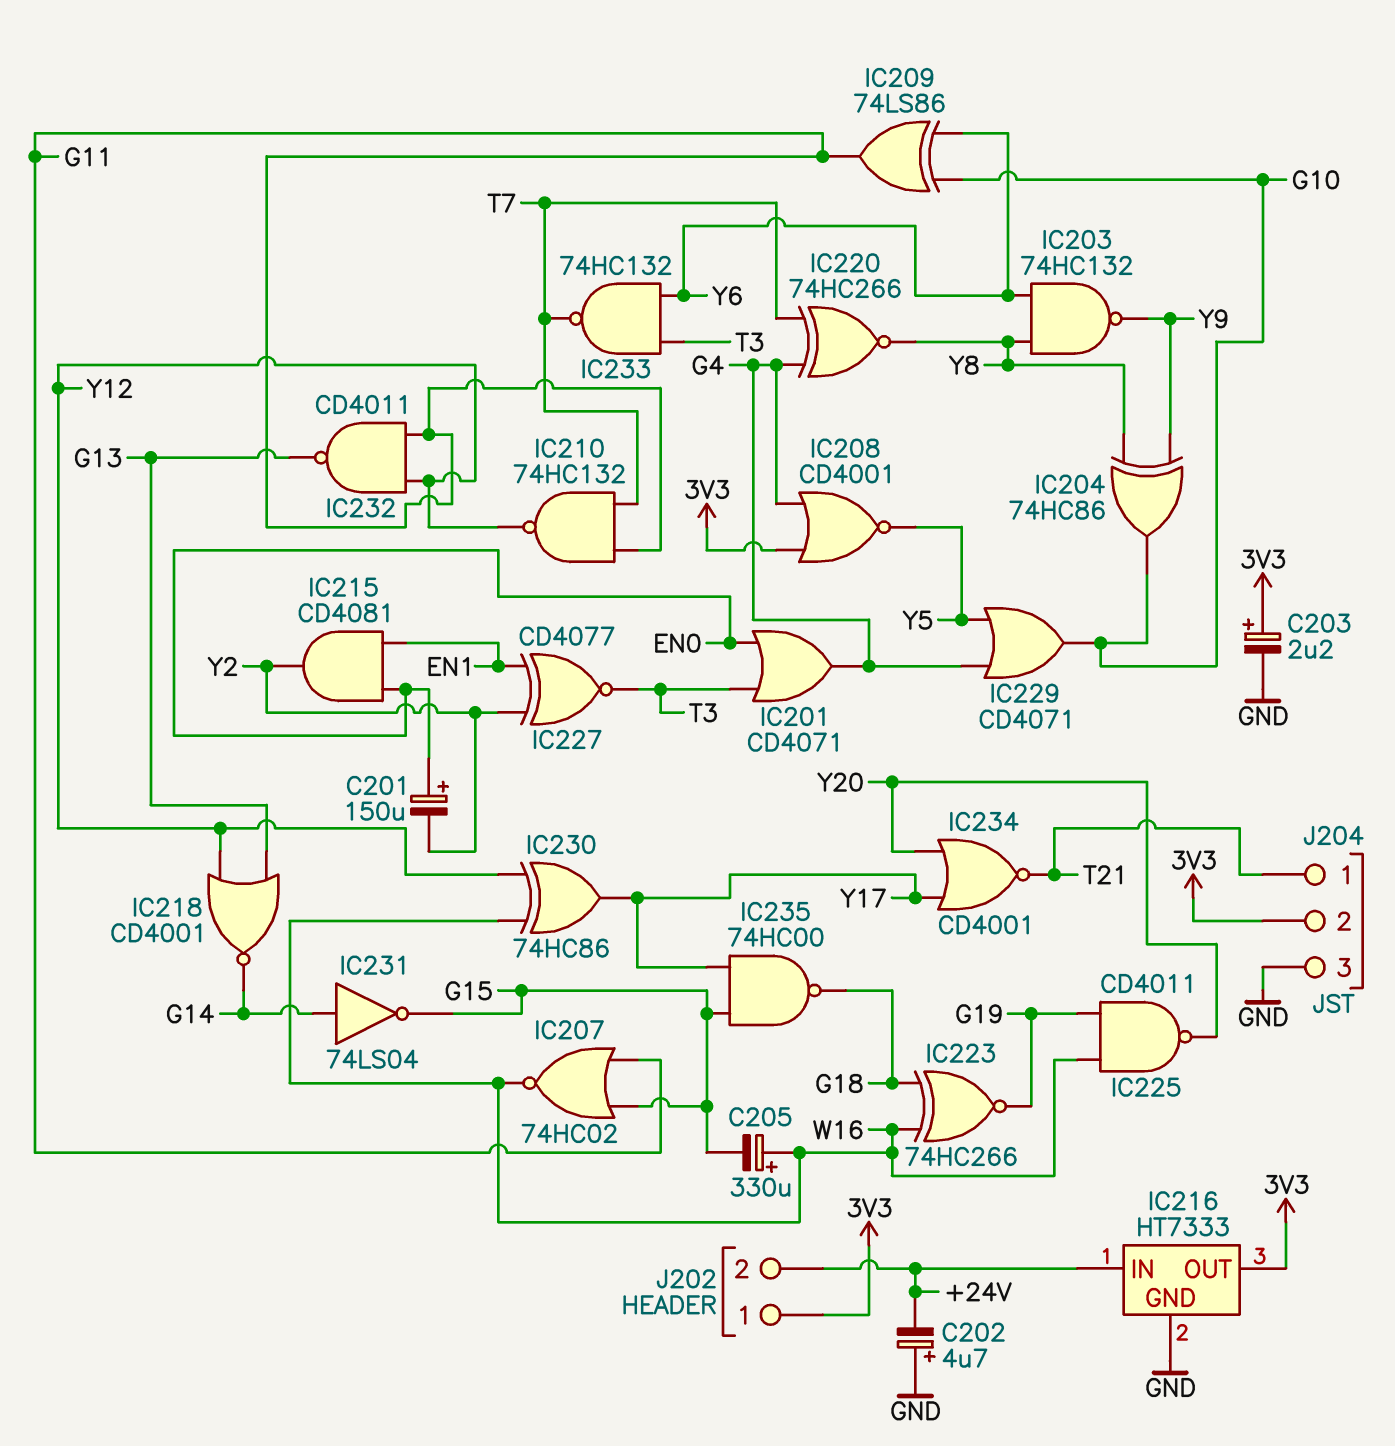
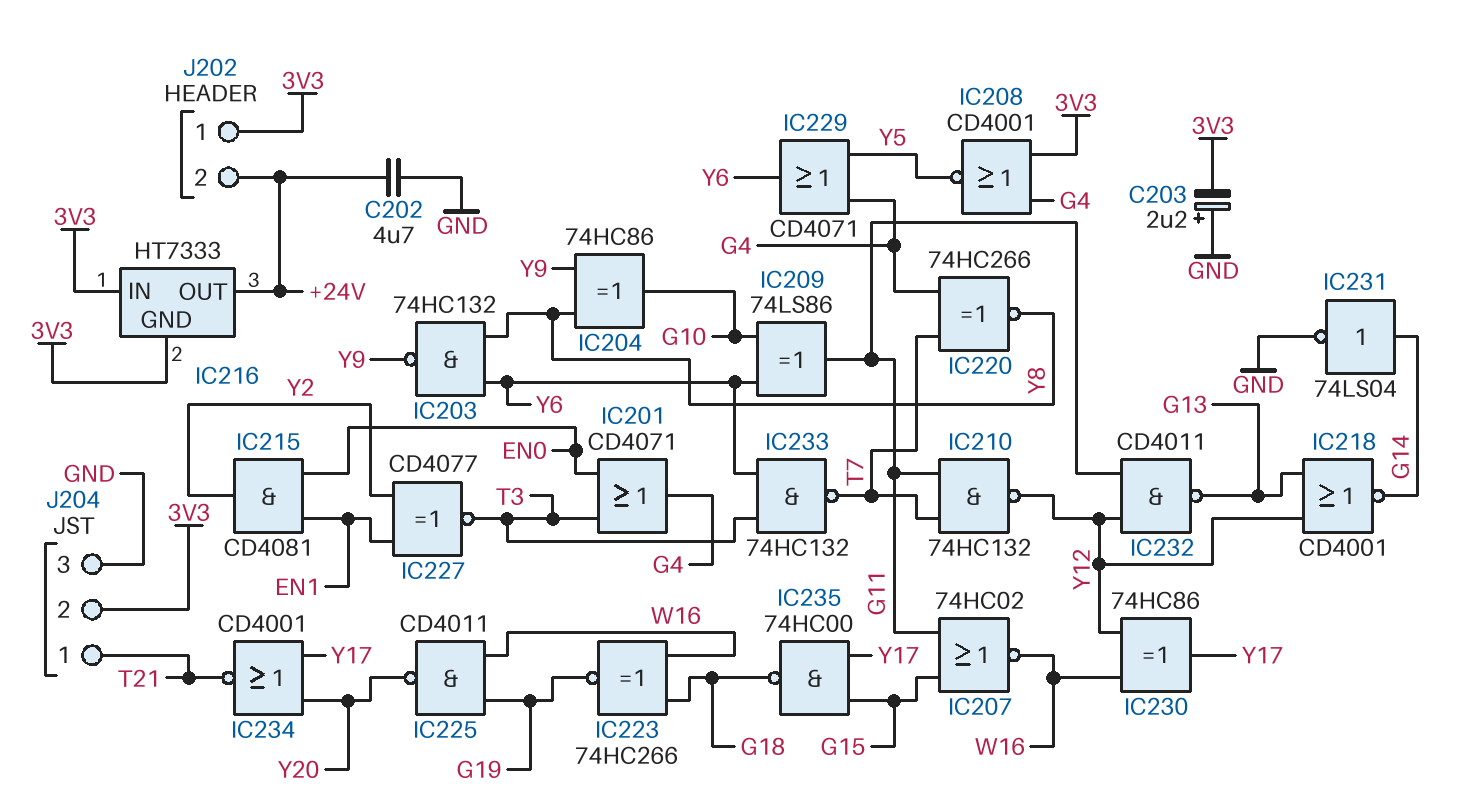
C201: 150uF (plus EN0, minus Y2) -> none
C202: 4.7uF (plus GND, minus +24V) -> 4.7uF (+24V, GND)
C203: 2.2uF (plus 3V3, minus GND) -> 2.2uF (plus GND, minus 3V3)
C205: 330uF (plus W16, minus G15) -> none
IC216 pin GND: GND -> 3V3
IC216 pin IN: +24V -> 3V3
IC216 pin OUT: 3V3 -> +24V
IC229: OR CD4071 (in G4, in Y5, out G10) -> OR CD4071 (in G4, in Y5, out Y6)
IC231: NOT 74LS04 (in G14, out G15) -> NOT 74LS04 (in G14, out GND)

